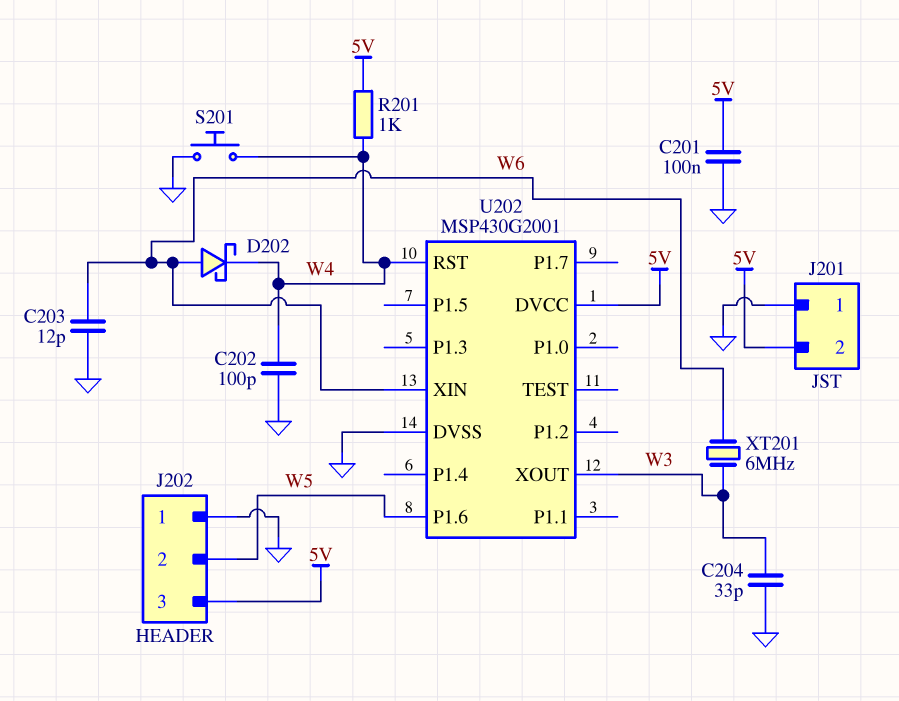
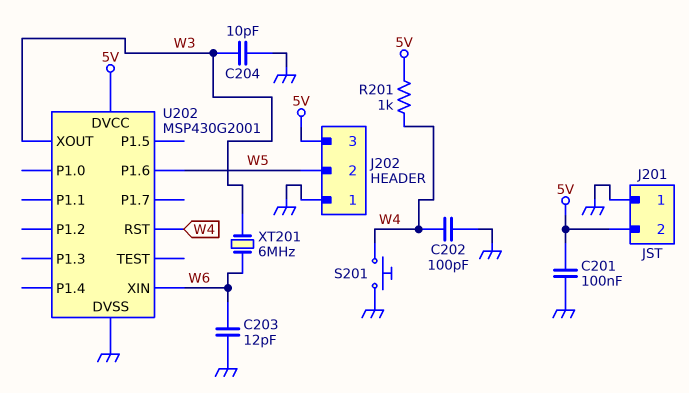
C204: 33pF (GND, W3) -> 10pF (GND, W3)
D202: schottky (A W6, K W4) -> none

